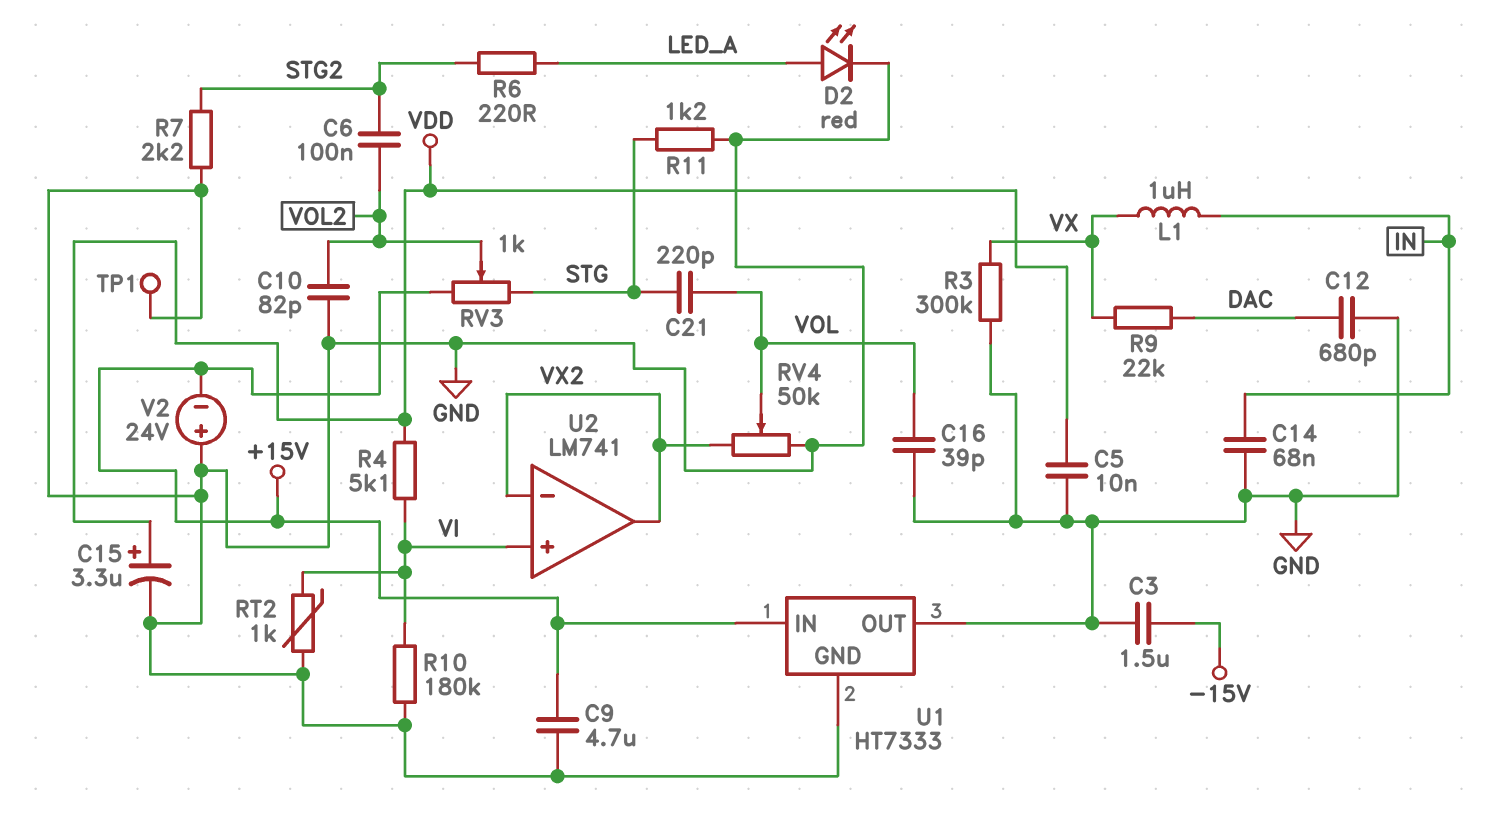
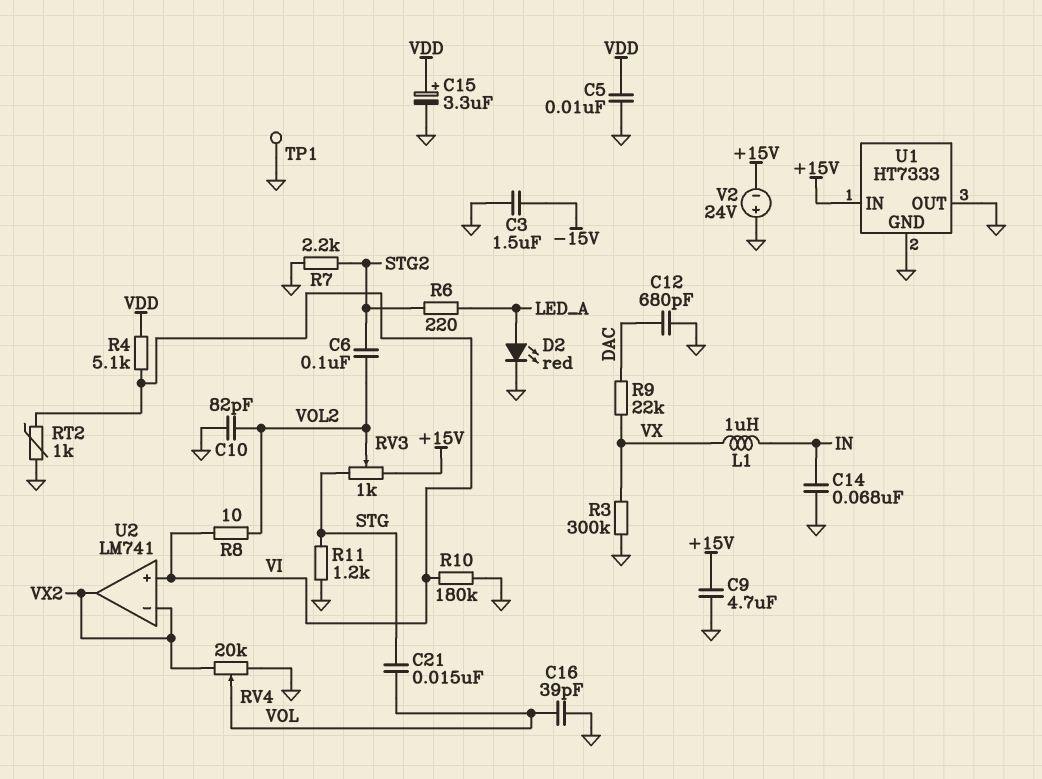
C21: 220pF (STG, VOL) -> 15nF (STG, VOL)
R8: none -> 10 (VI, VOL2)
RV4: 50k (GND, VX2, wiper VOL) -> 20k (GND, VX2, wiper VOL)

